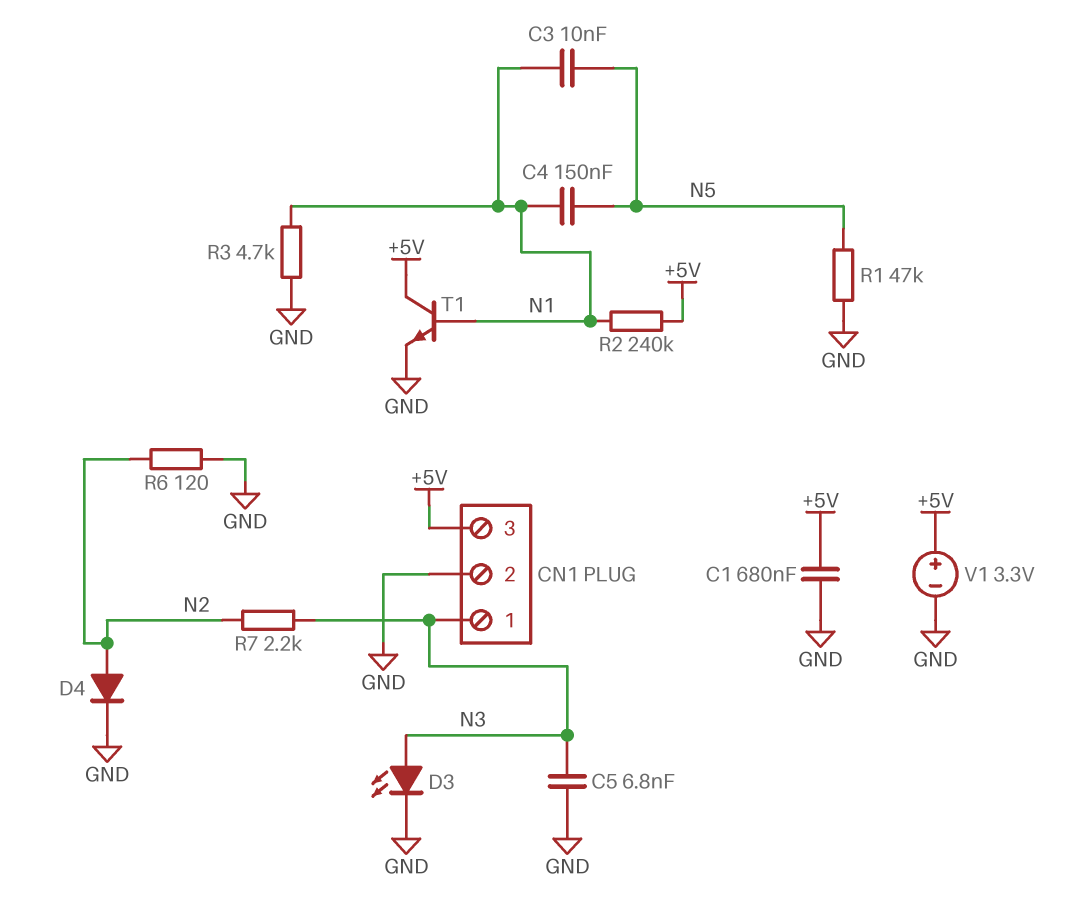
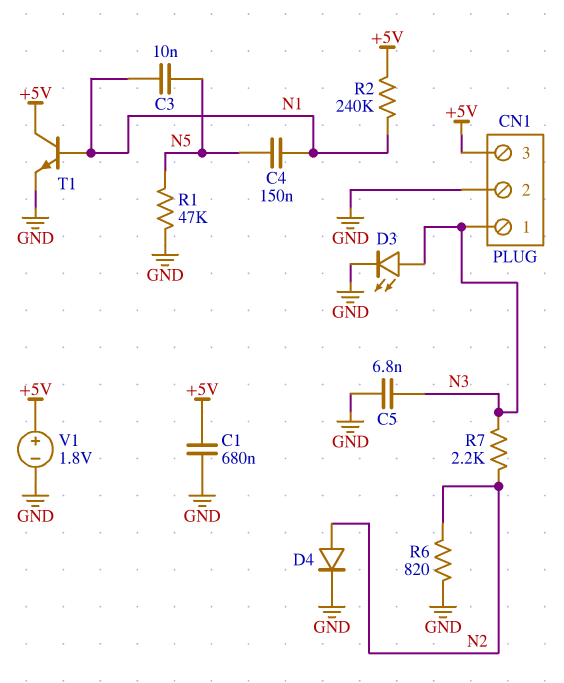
R3: 4.7k (GND, N1) -> none
R6: 120 (GND, N2) -> 820 (GND, N2)
V1: 3.3V (plus +5V, minus GND) -> 1.8V (plus +5V, minus GND)

